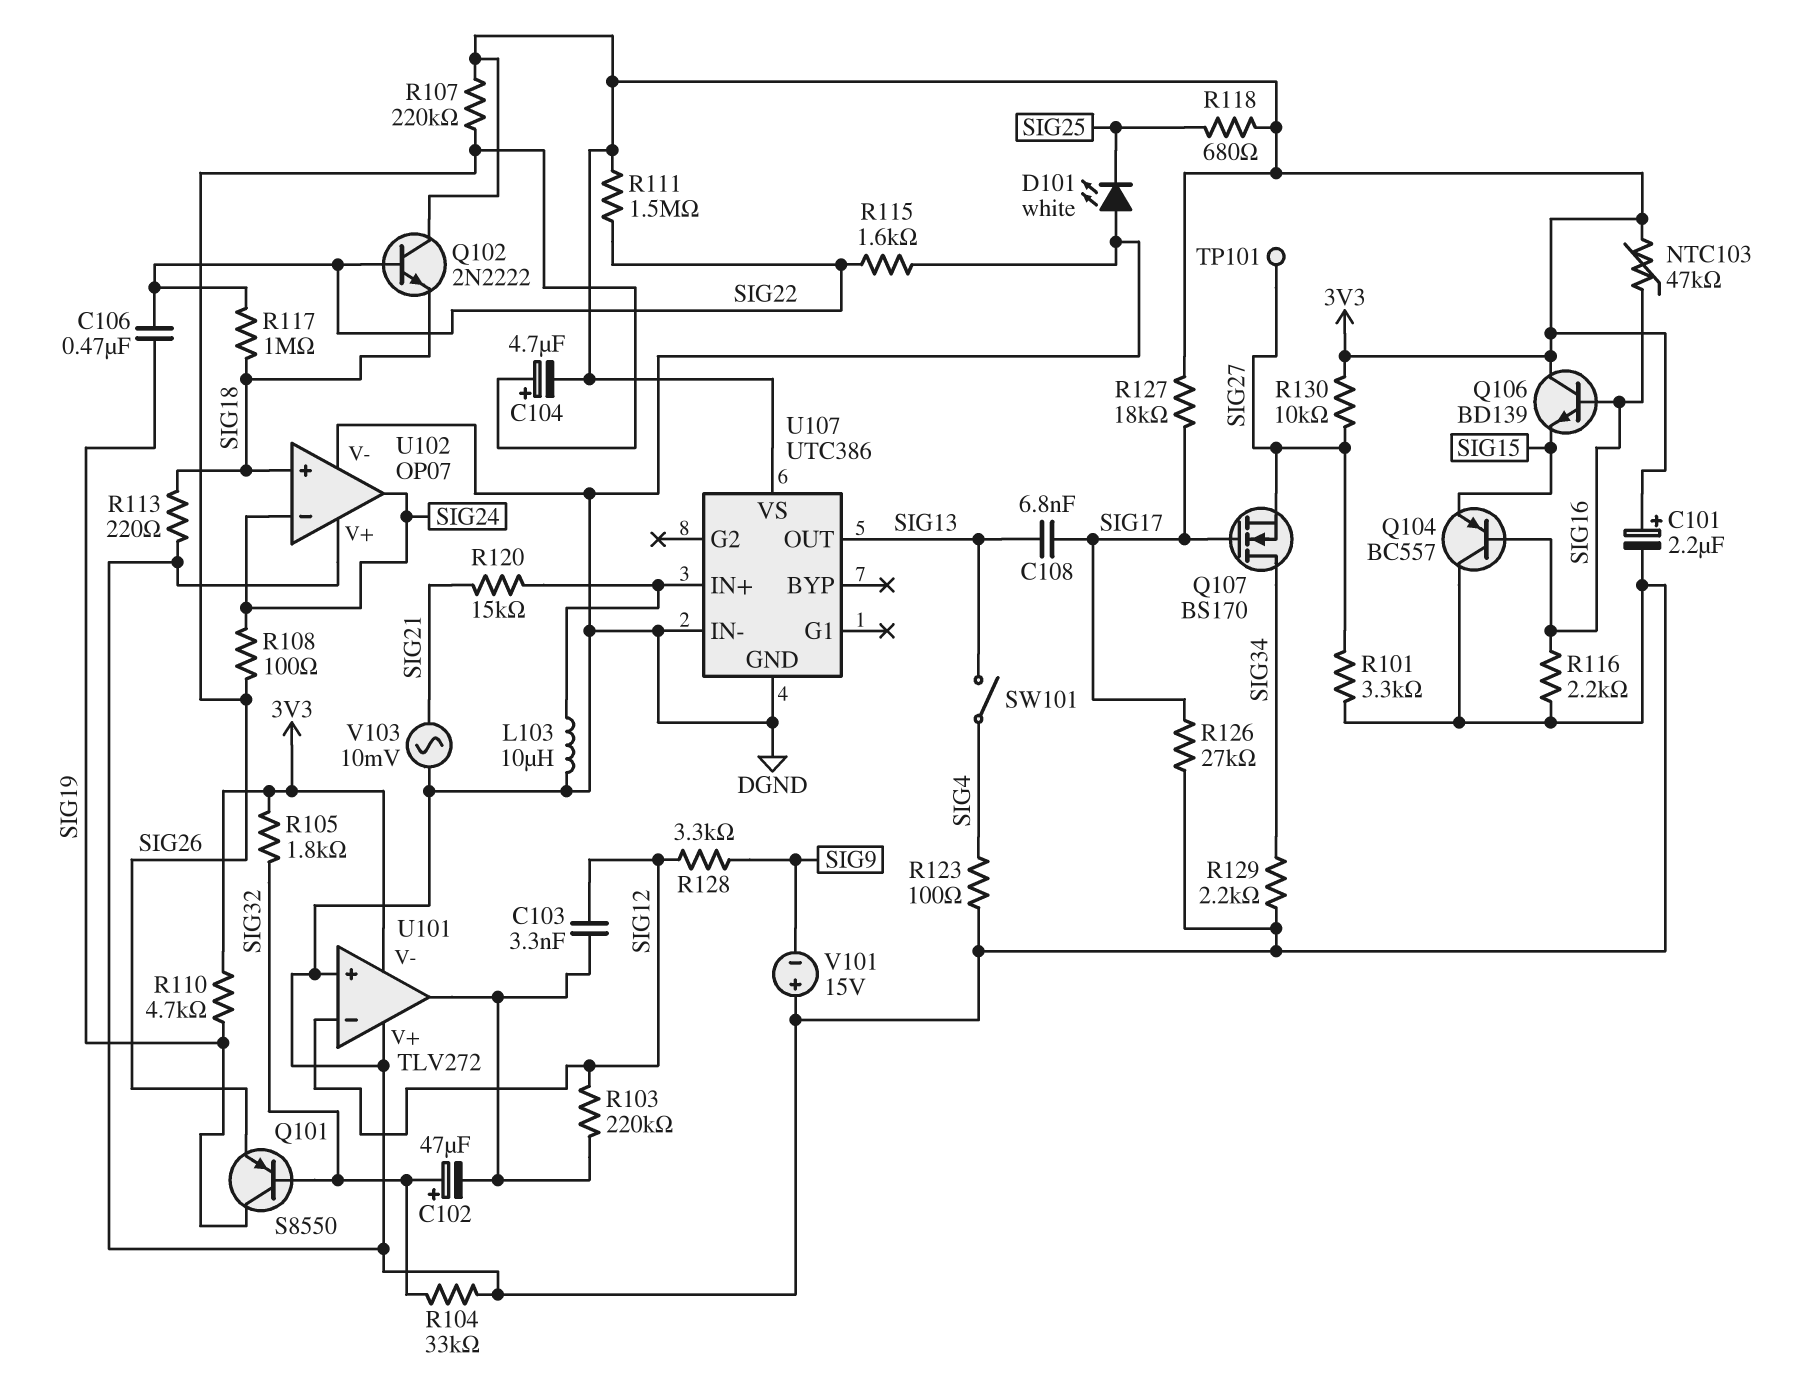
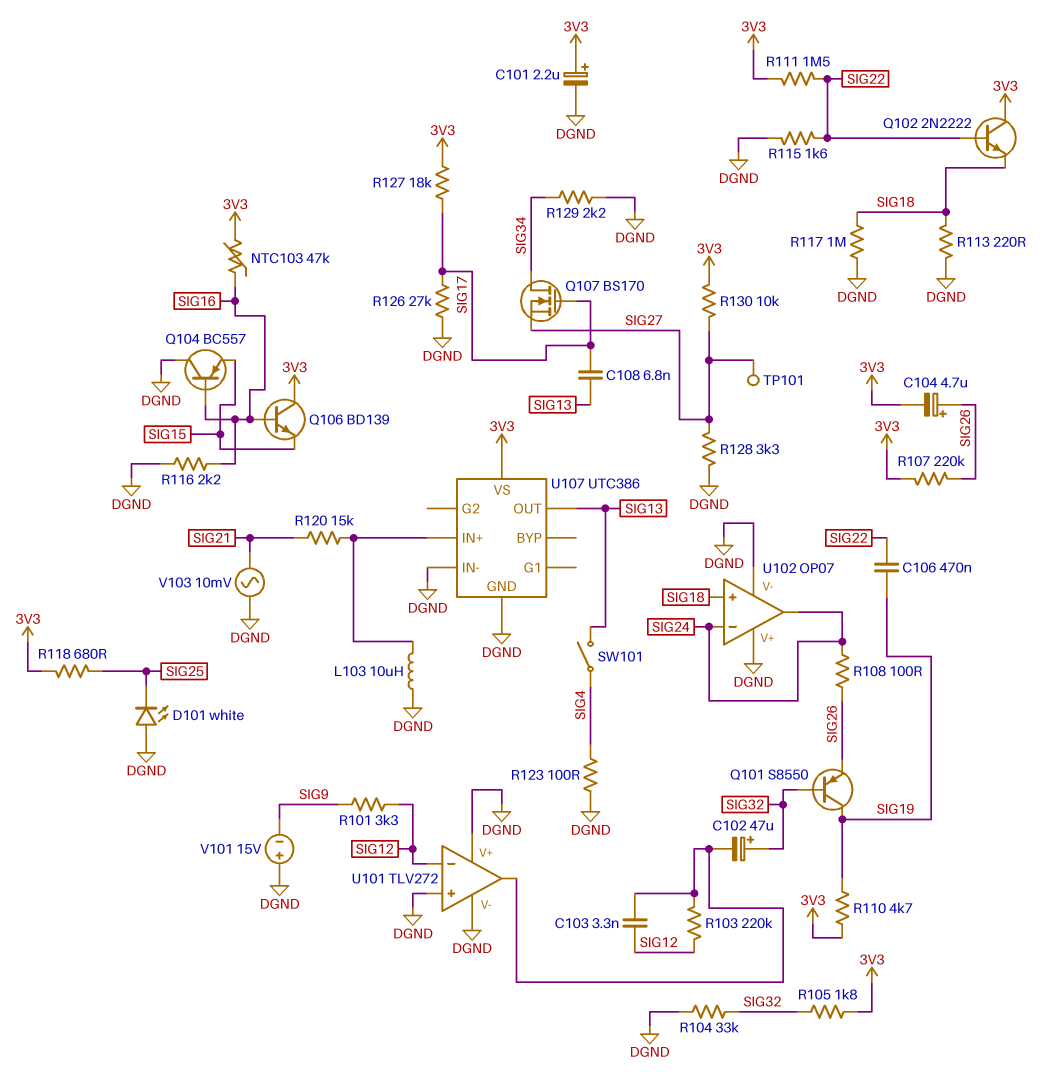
R101: 3.3k (DGND, SIG27) -> 3.3k (SIG9, SIG12)
R117: 1M (SIG18, SIG22) -> 1M (DGND, SIG18)
R128: 3.3k (SIG9, SIG12) -> 3.3k (DGND, SIG27)
U101 pin V-: 3V3 -> DGND

